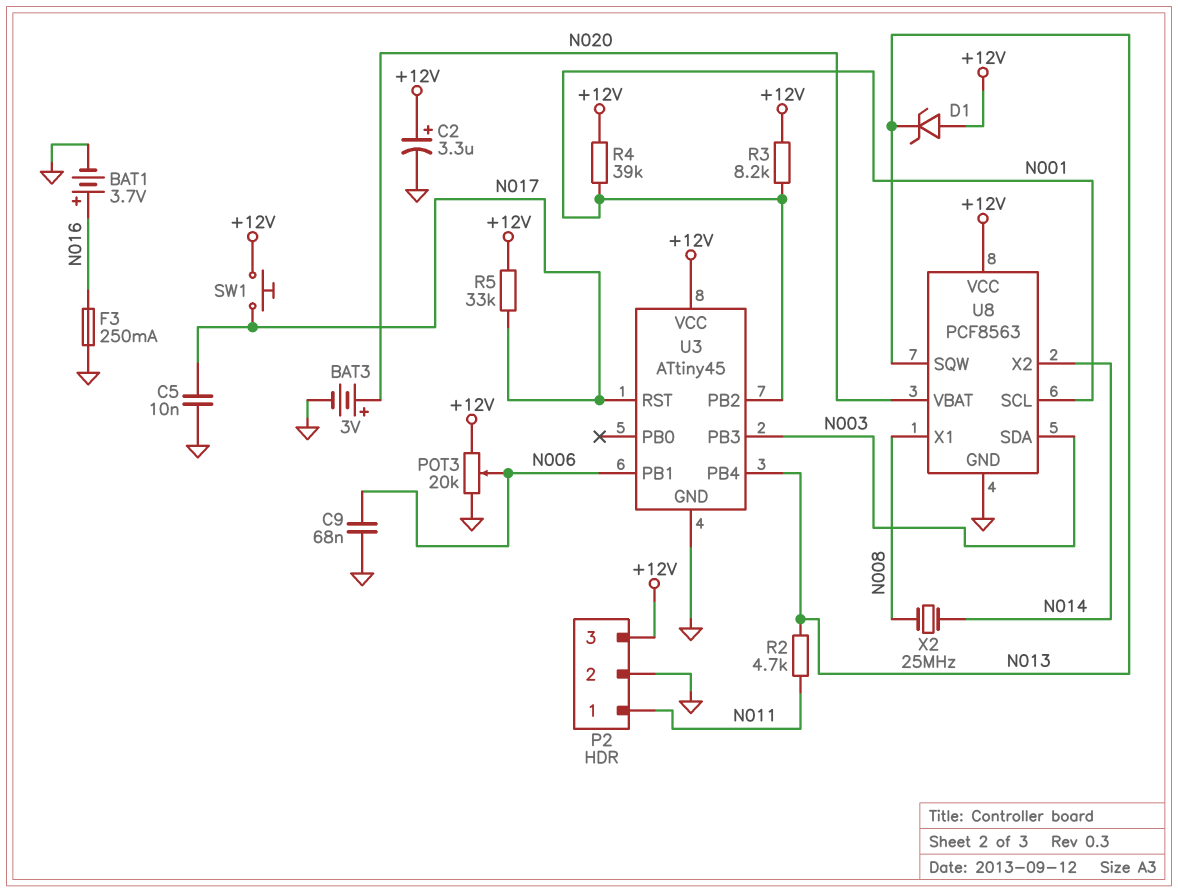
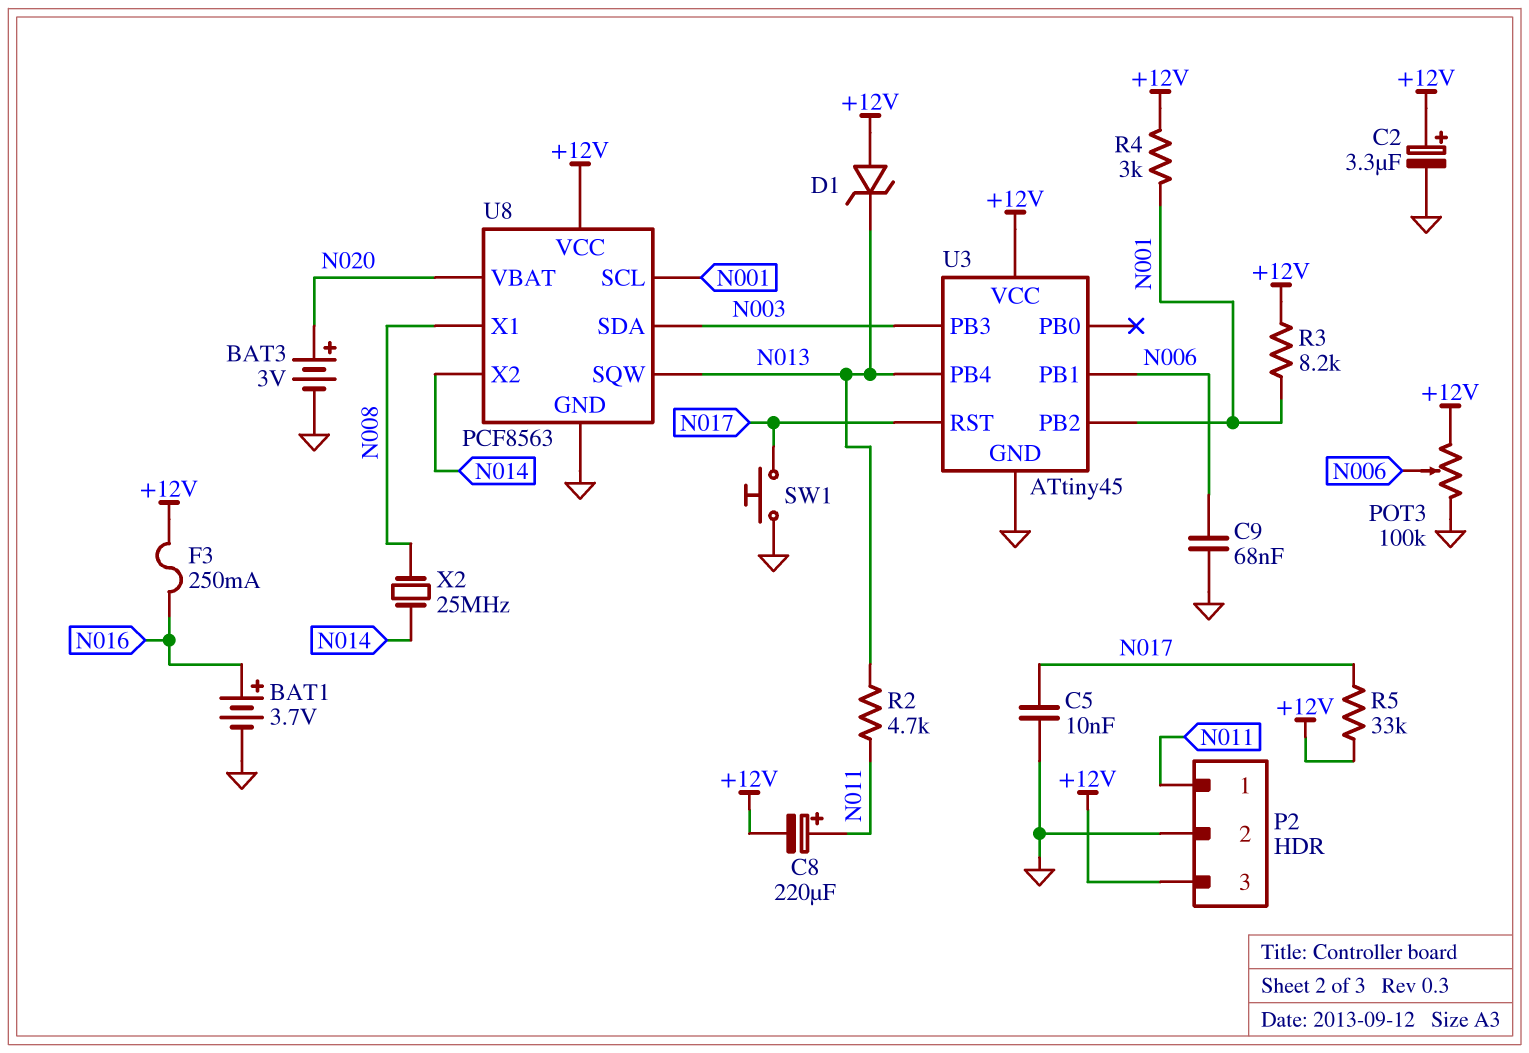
C8: none -> 220uF (plus N011, minus +12V)
F3: 250mA (GND, N016) -> 250mA (+12V, N016)
POT3: 20k (+12V, GND, wiper N006) -> 100k (+12V, GND, wiper N006)
R4: 39k (+12V, N001) -> 3k (+12V, N001)
SW1: button (+12V, N017) -> button (GND, N017)

